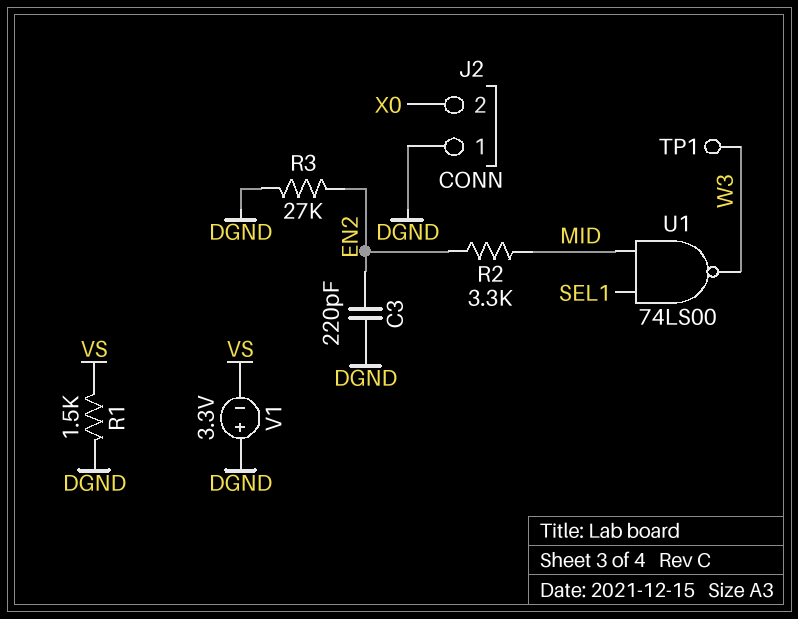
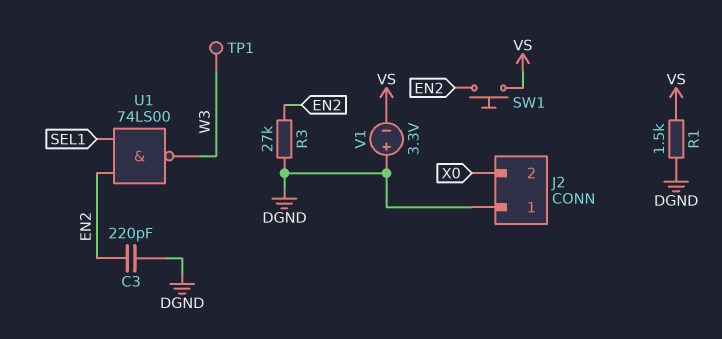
R2: 3.3k (EN2, MID) -> none
SW1: none -> button (EN2, VS)
U1: NAND 74LS00 (in MID, in SEL1, out W3) -> NAND 74LS00 (in EN2, in SEL1, out W3)

